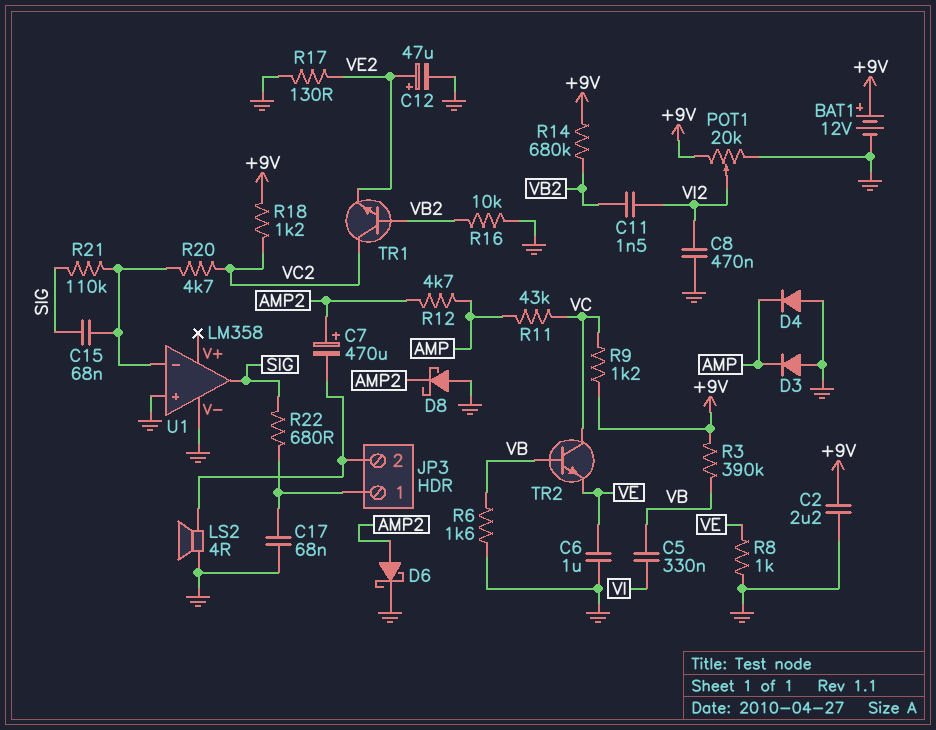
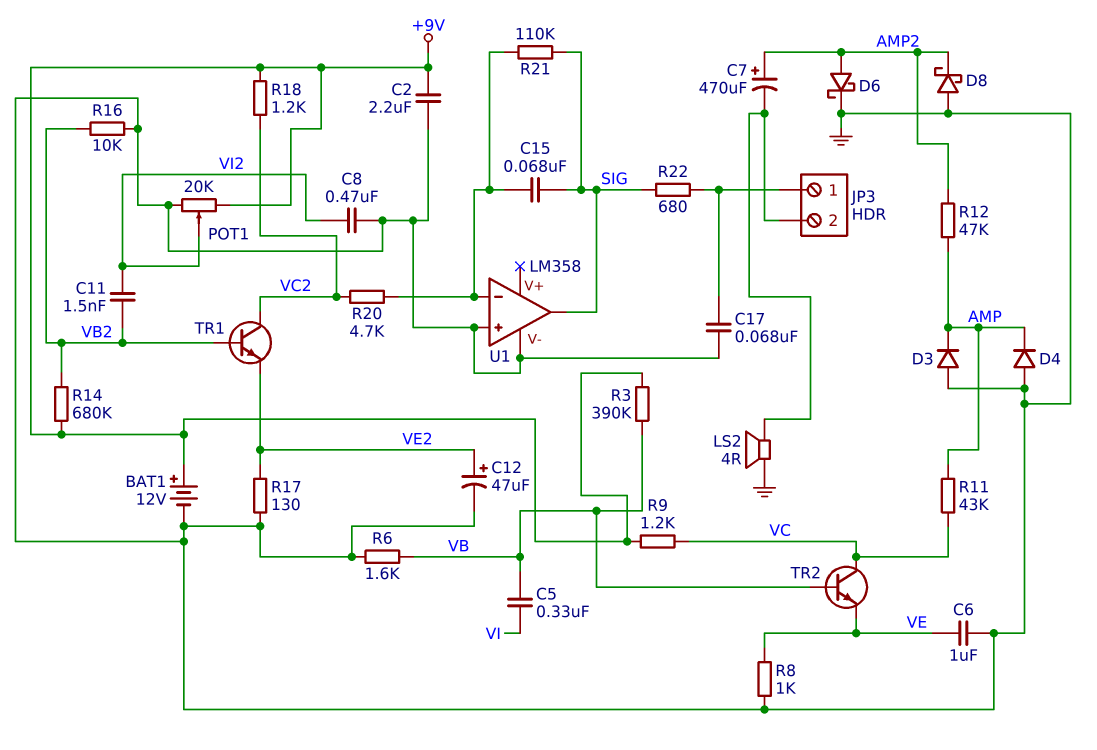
R12: 4.7k (AMP, AMP2) -> 47k (AMP, AMP2)

